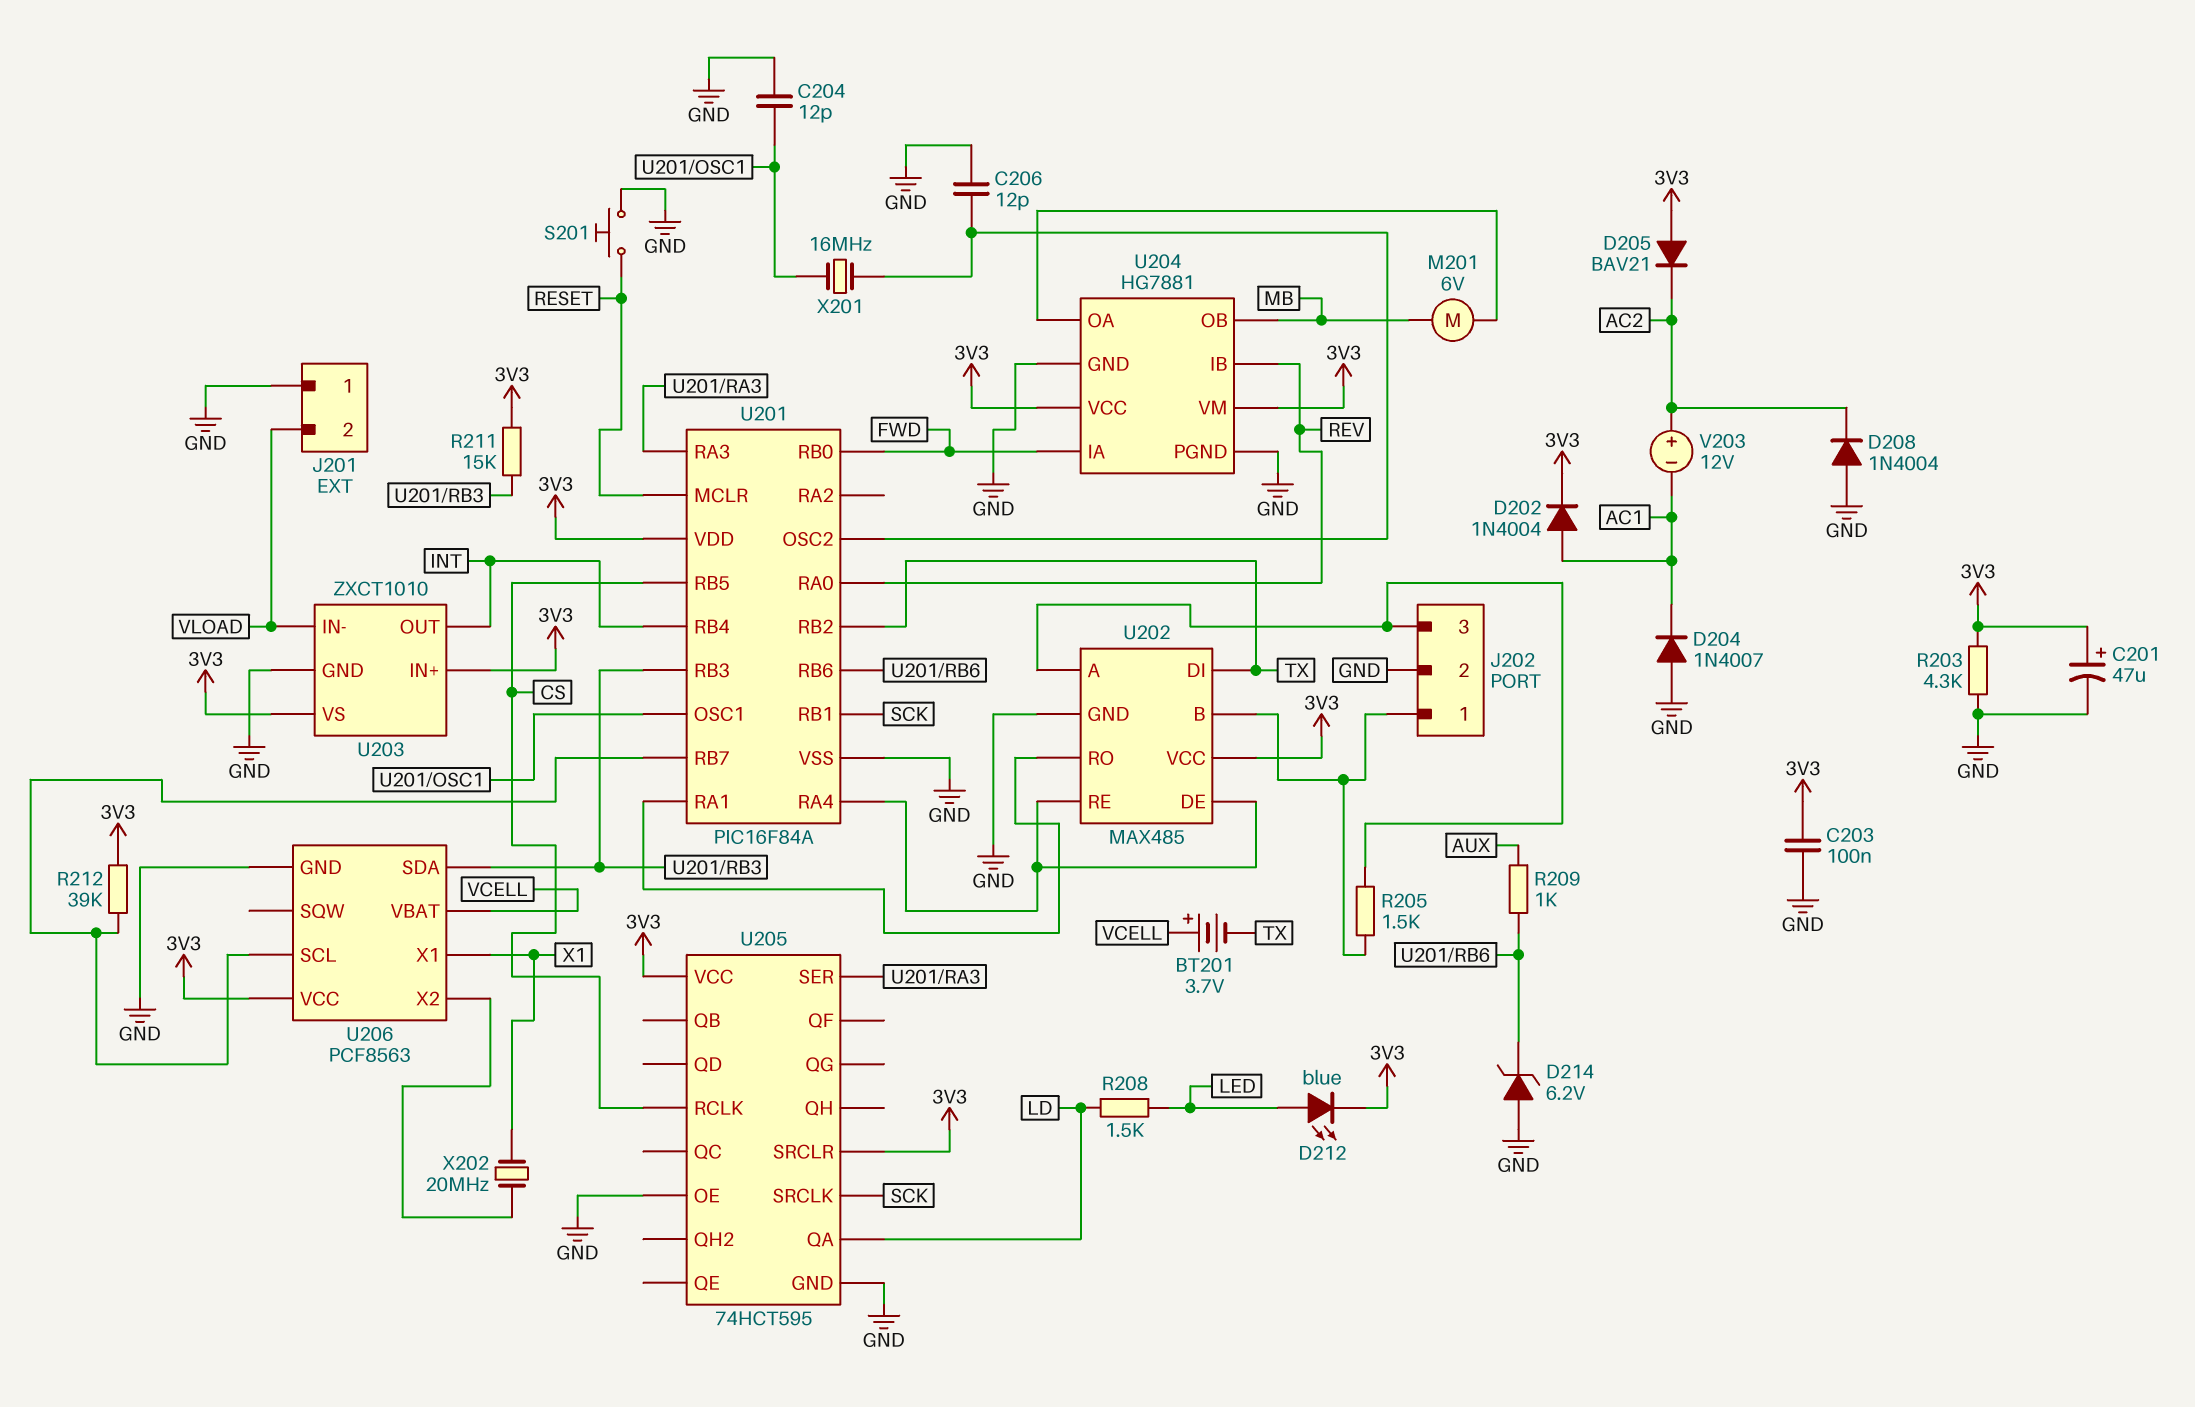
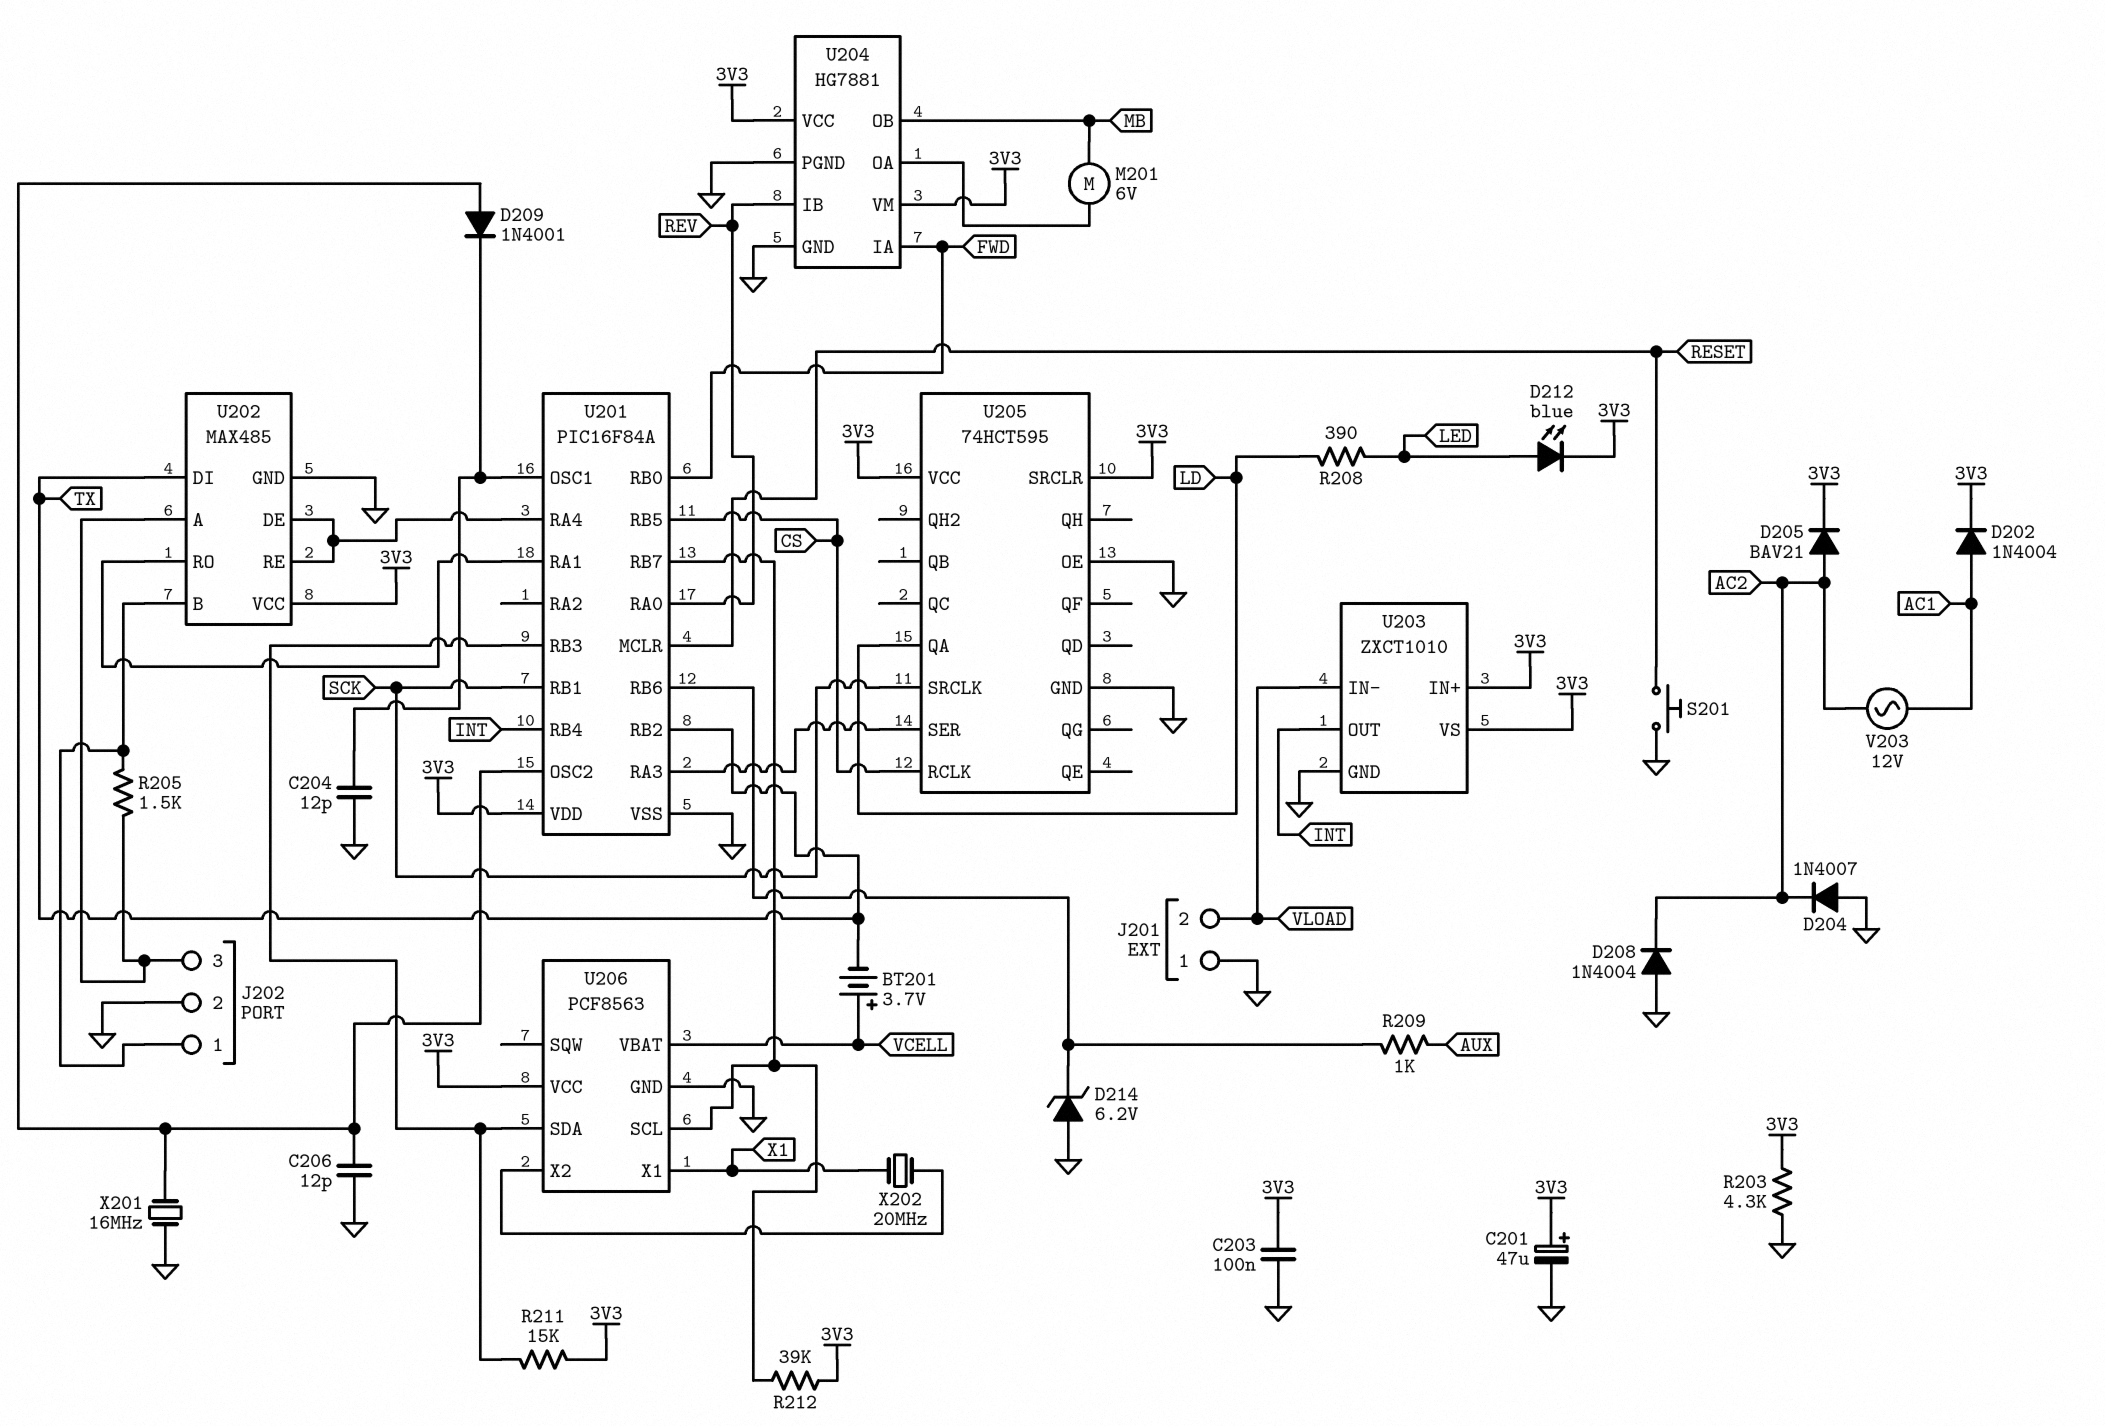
D204: diode 1N4007 (A GND, K AC1) -> diode 1N4007 (A GND, K AC2)
D205: diode BAV21 (A 3V3, K AC2) -> diode BAV21 (A AC2, K 3V3)
D209: none -> diode 1N4001 (A U201/OSC2, K U201/OSC1)
R208: 1.5k (LD, LED) -> 390 (LD, LED)
V203: 12V (plus AC2, minus AC1) -> AC 12V (AC1, AC2)
X201: 16MHz (U201/OSC1, U201/OSC2) -> 16MHz (GND, U201/OSC2)

